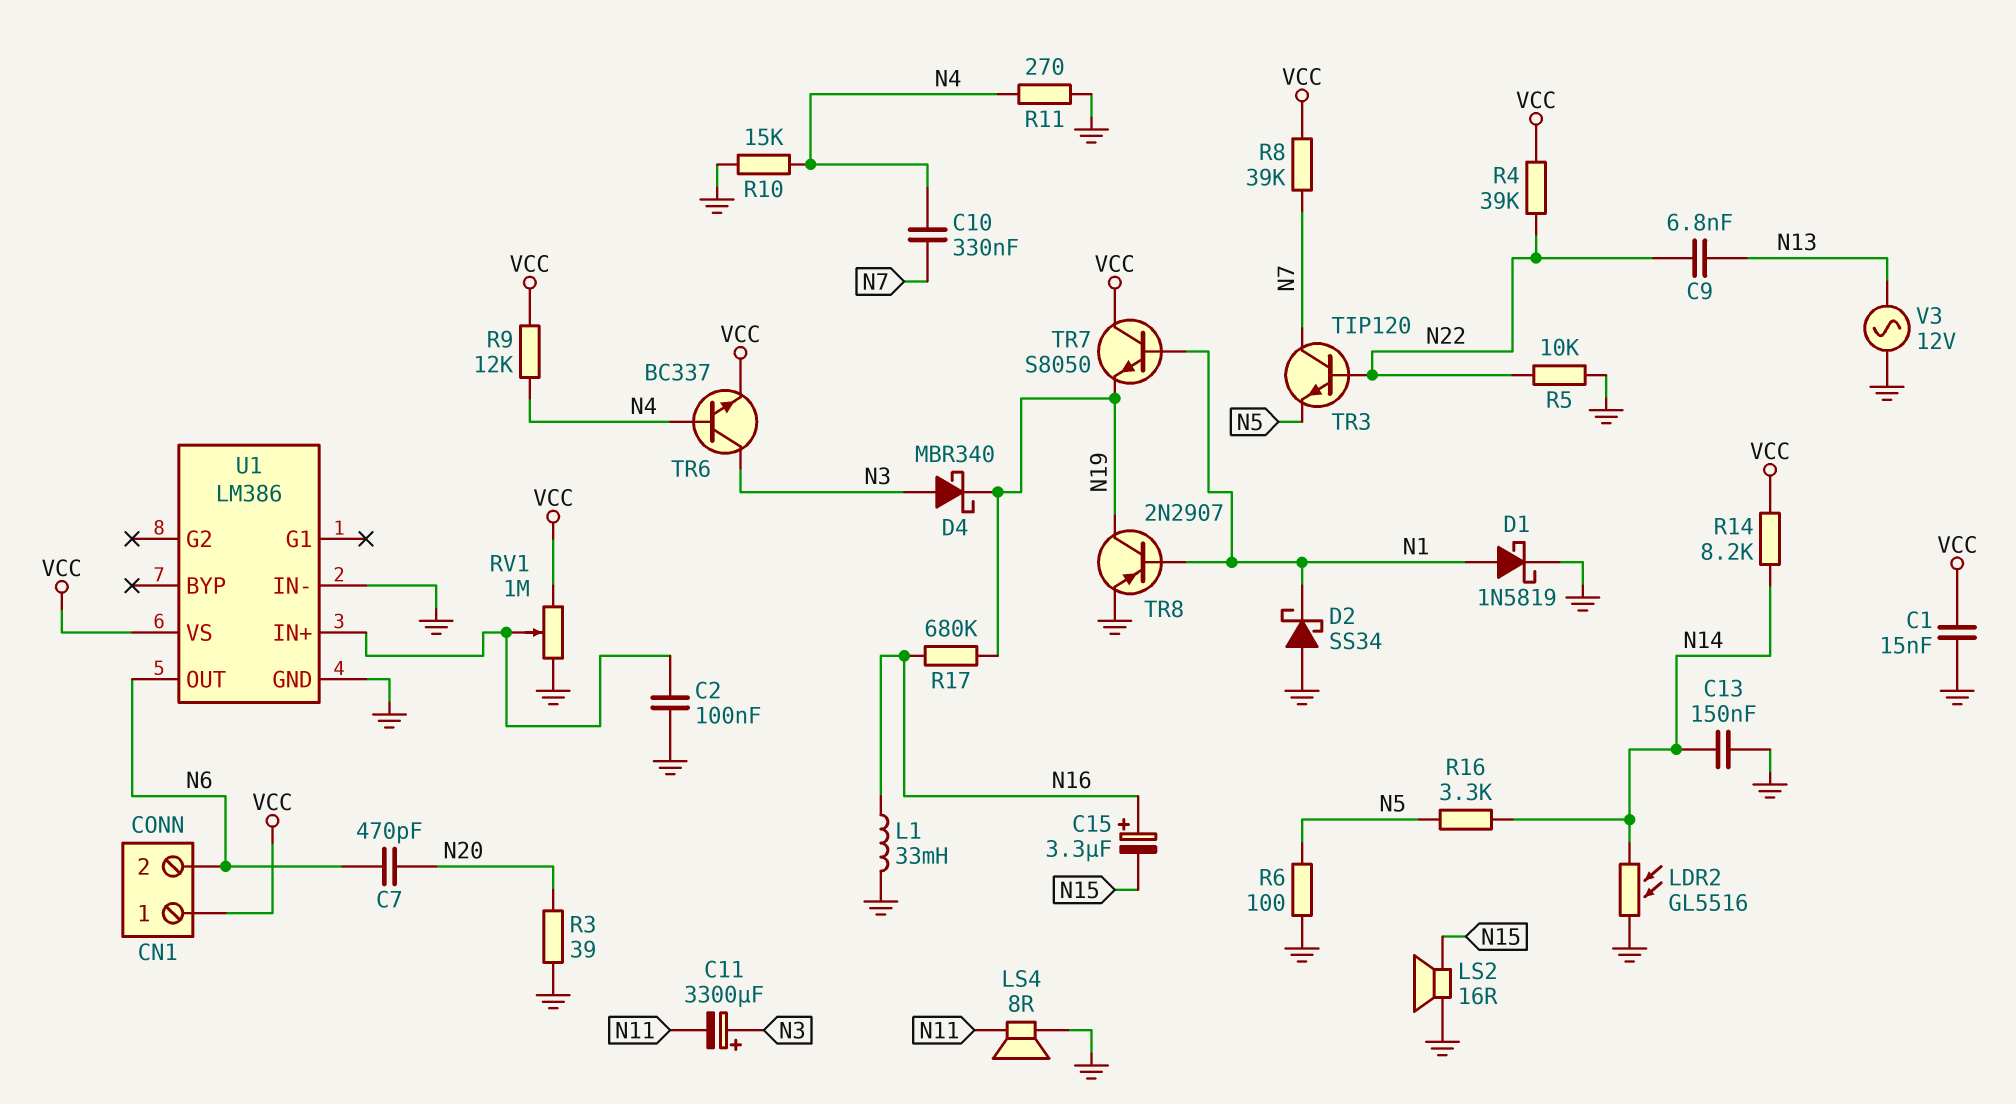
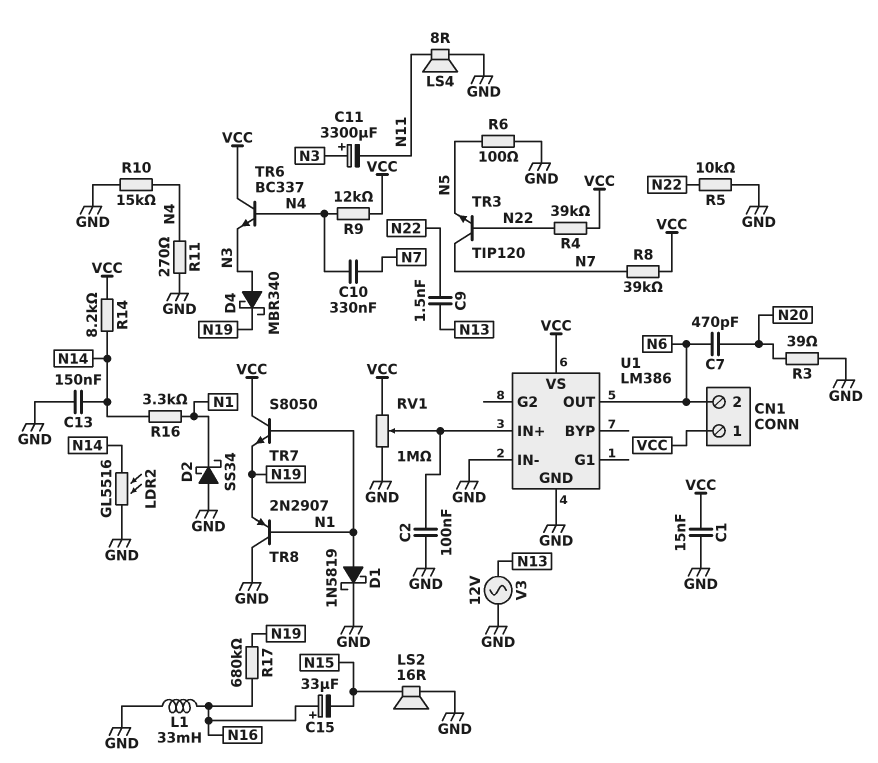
C9: 6.8nF (N13, N22) -> 1.5nF (N13, N22)
C15: 3.3uF (plus N16, minus N15) -> 33uF (plus N16, minus N15)
R16: 3.3k (N5, N14) -> 3.3k (N1, N14)
TR6: NPN BC337 (B N4, C N3, E VCC) -> NPN BC337 (B N4, C VCC, E N3)
TR8: PNP 2N2907 (B N1, C N19, E GND) -> PNP 2N2907 (B N1, C GND, E N19)

